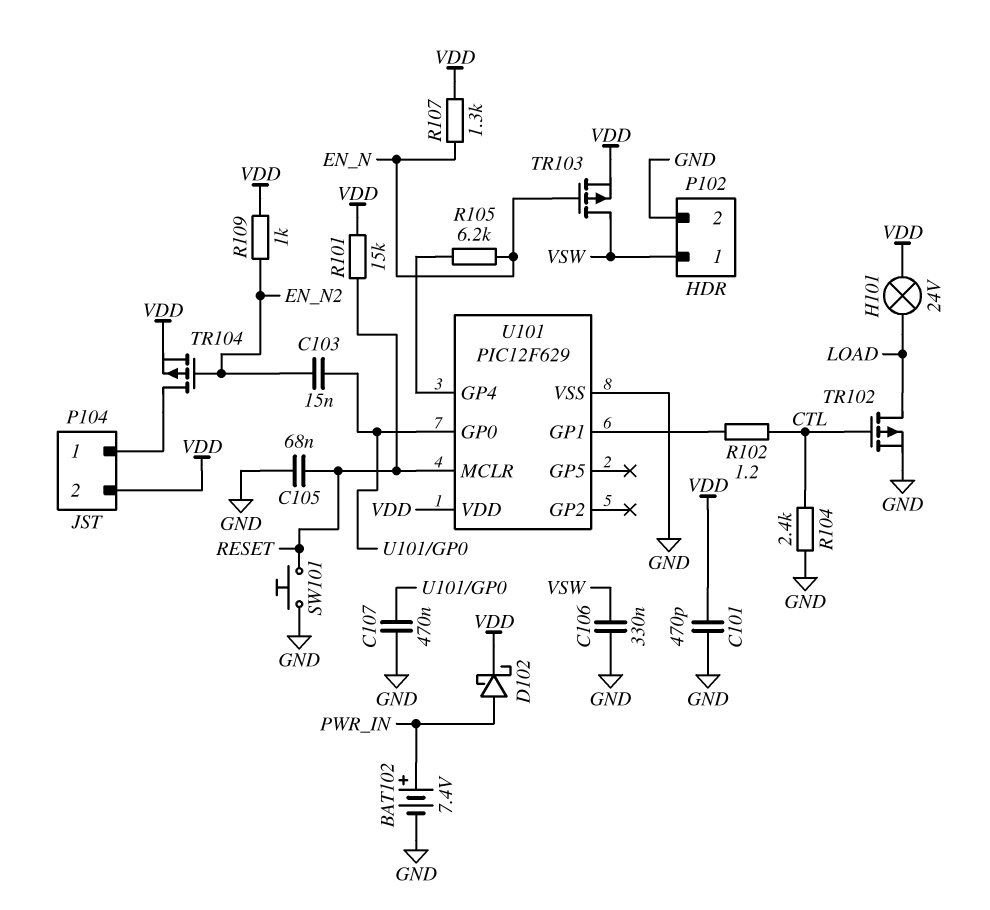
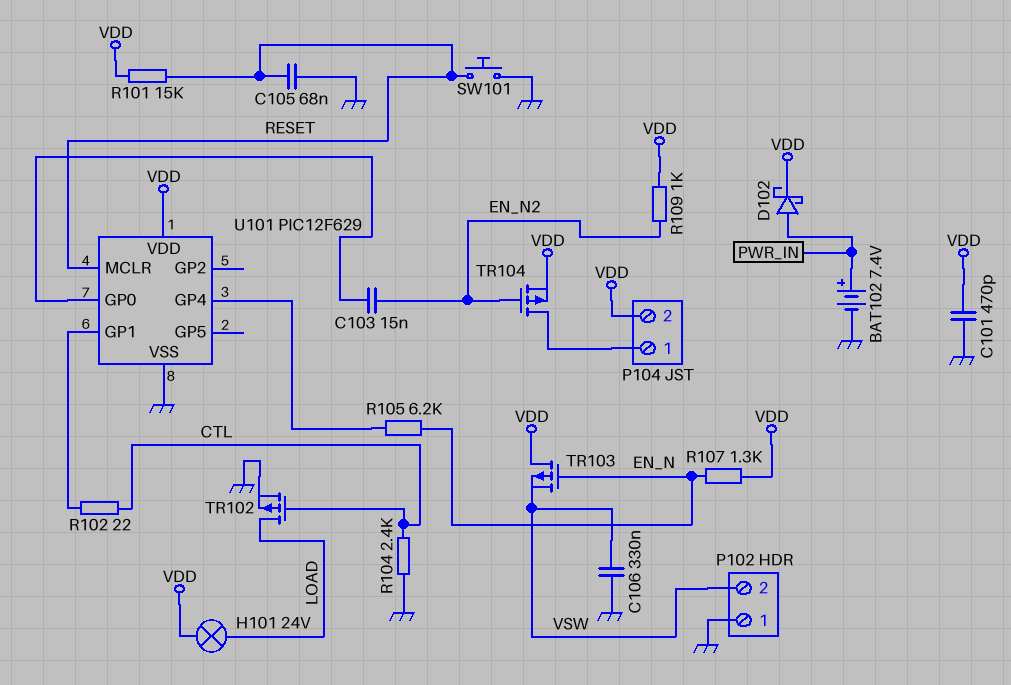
C107: 470nF (GND, U101/GP0) -> none
P102 pin 1: VSW -> GND
P102 pin 2: GND -> VSW
R102: 1.2 (CTL, U101/GP1) -> 22 (CTL, U101/GP1)
TR103: PMOS (G EN_N, D VSW, S VDD) -> PMOS (G EN_N, D VDD, S VSW)

